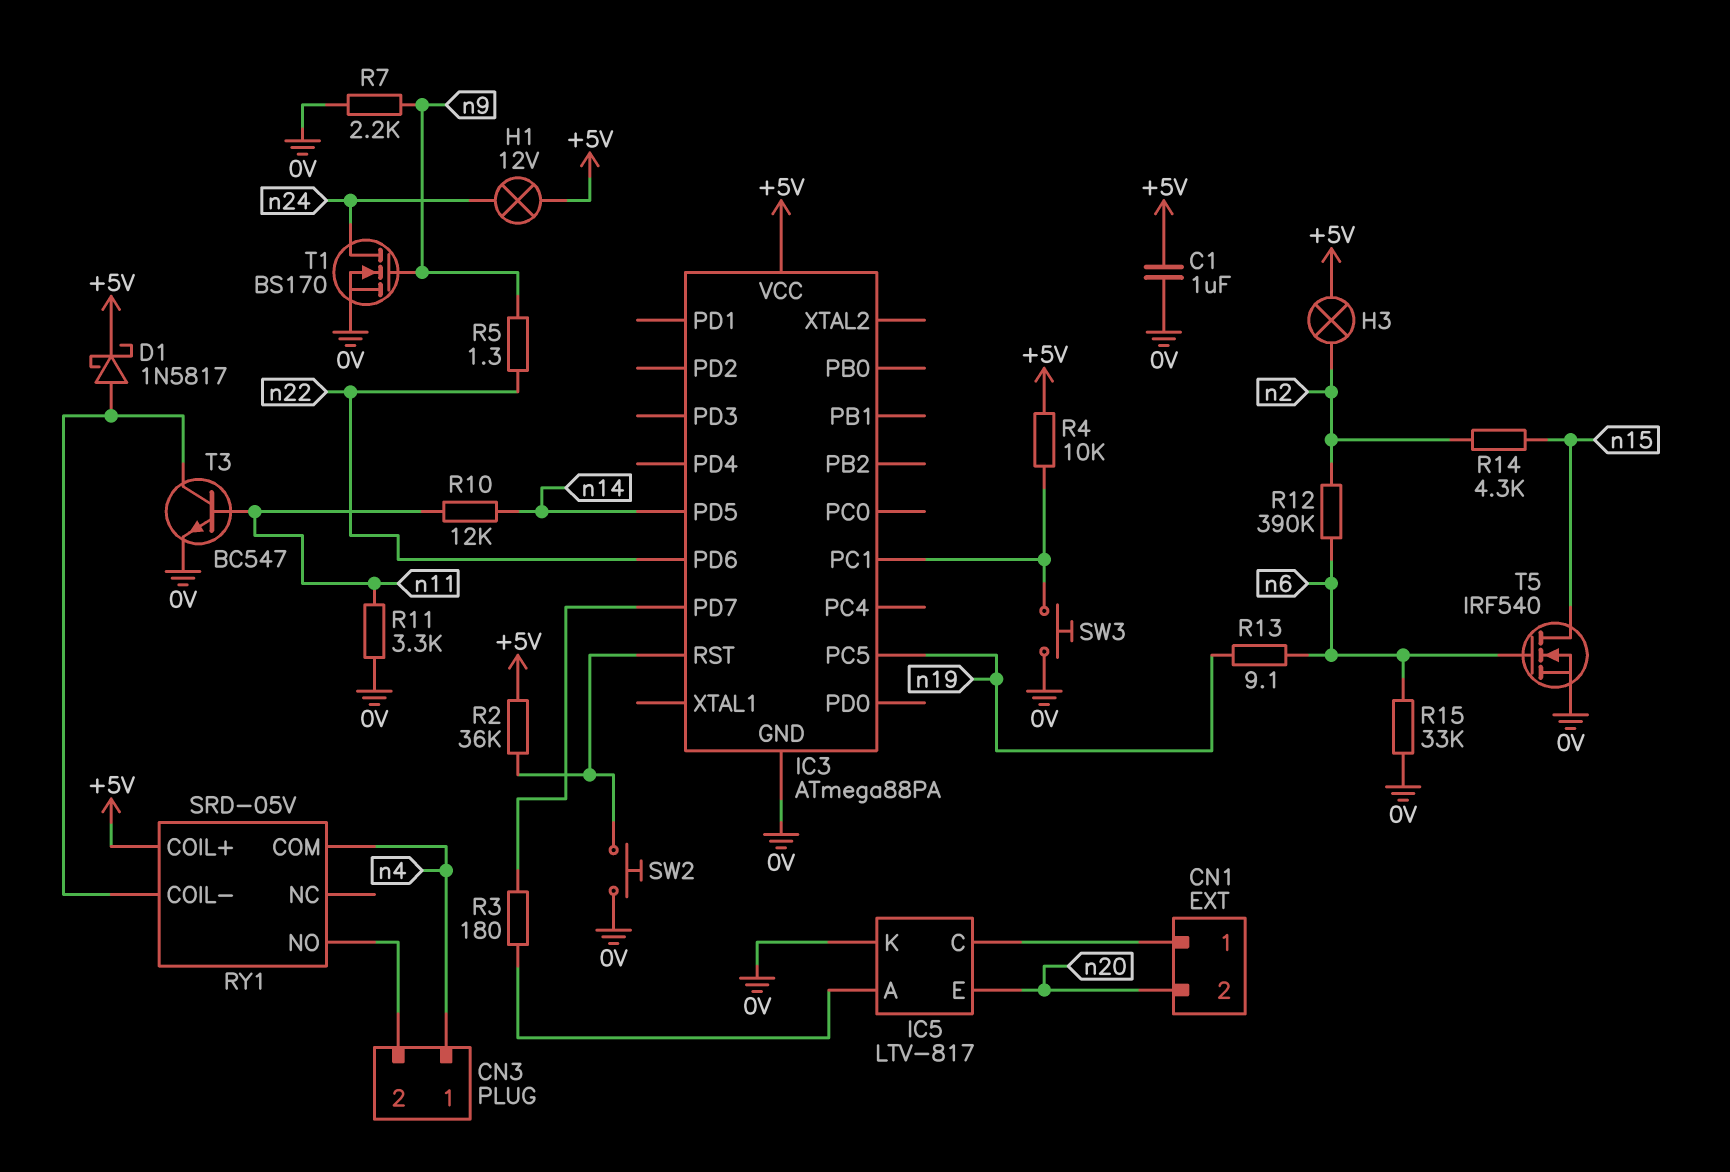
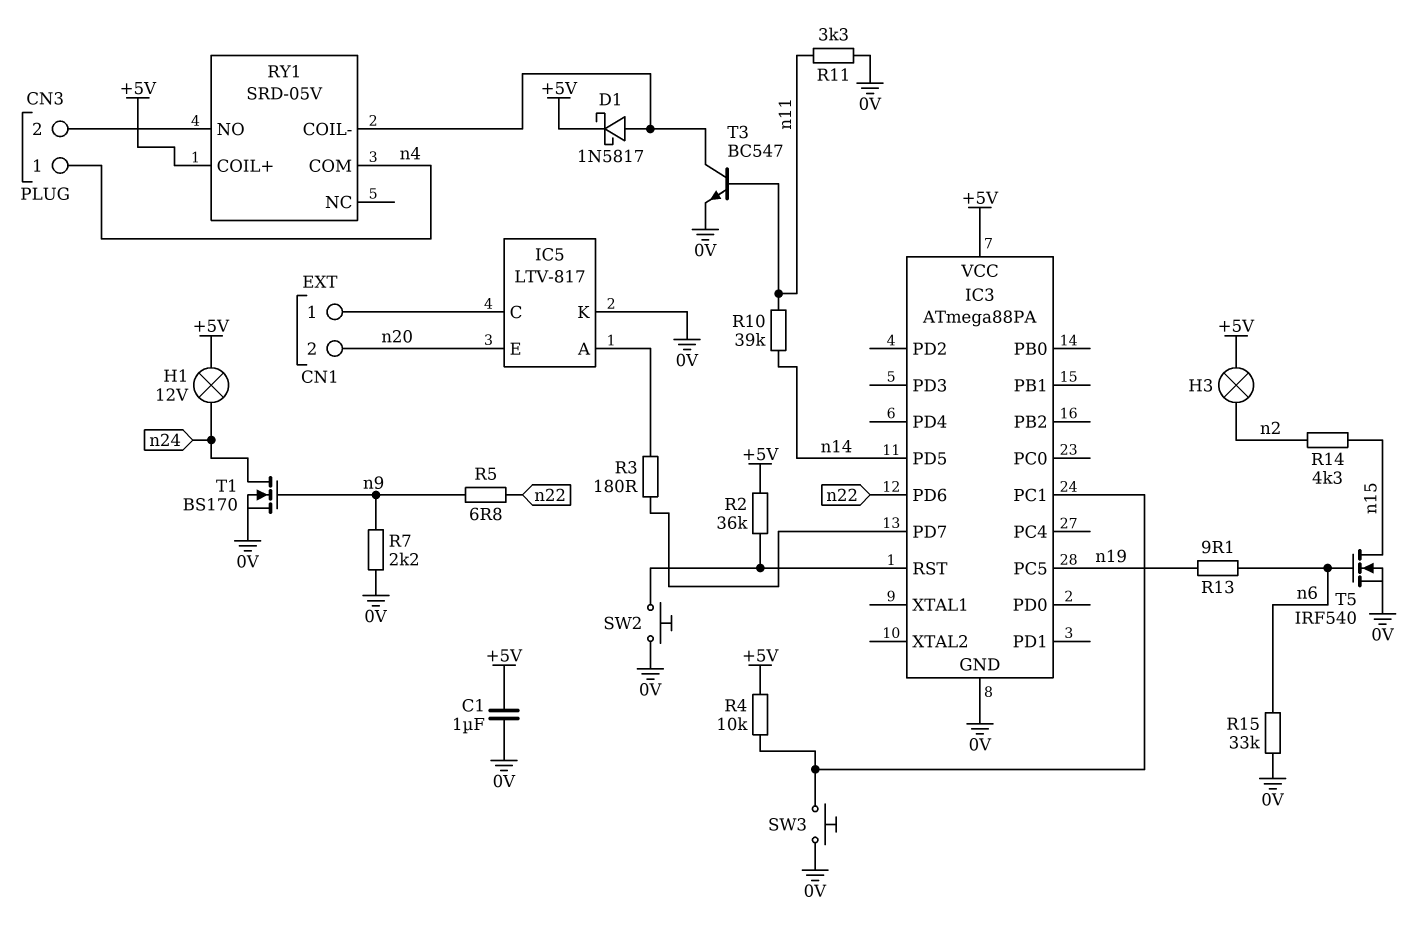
R5: 1.3 (n9, n22) -> 6.8 (n9, n22)
R10: 12k (n11, n14) -> 39k (n11, n14)
R12: 390k (n2, n6) -> none

